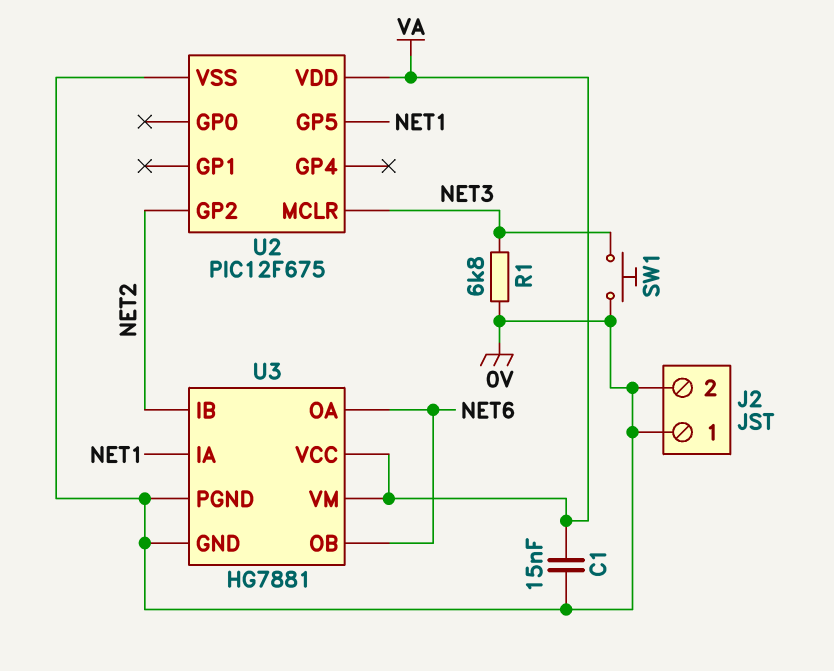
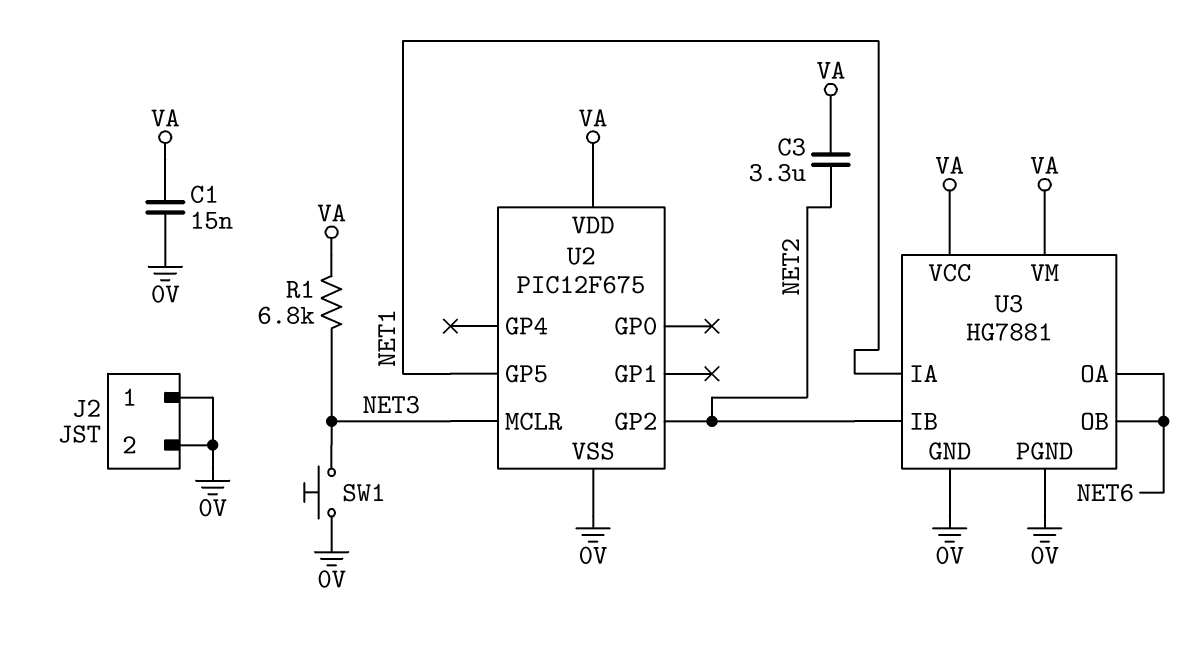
C3: none -> 3.3uF (NET2, VA)
R1: 6.8k (0V, NET3) -> 6.8k (NET3, VA)

